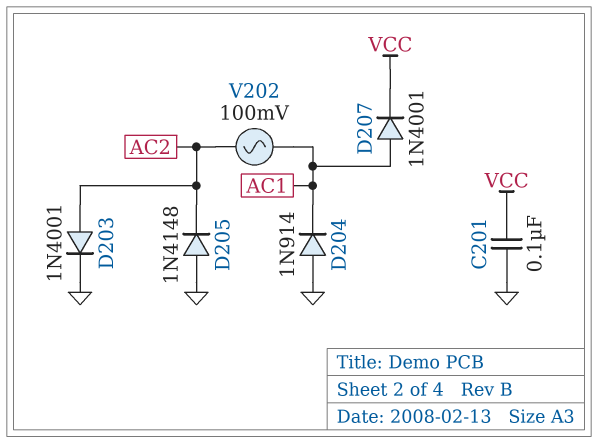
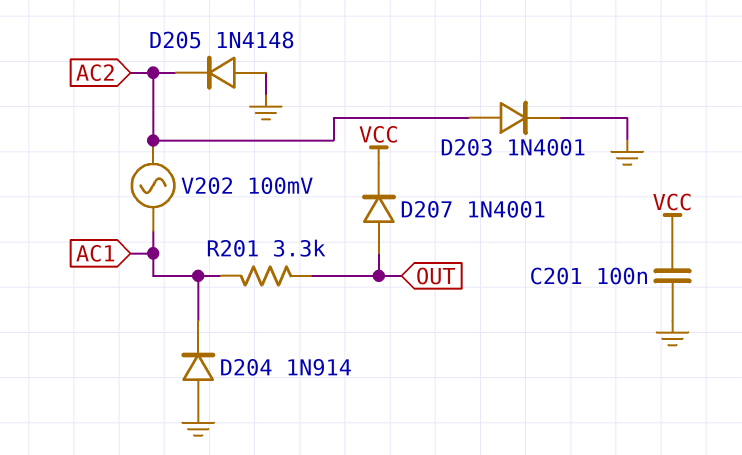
D207: diode 1N4001 (A AC1, K VCC) -> diode 1N4001 (A OUT, K VCC)
R201: none -> 3.3k (AC1, OUT)

